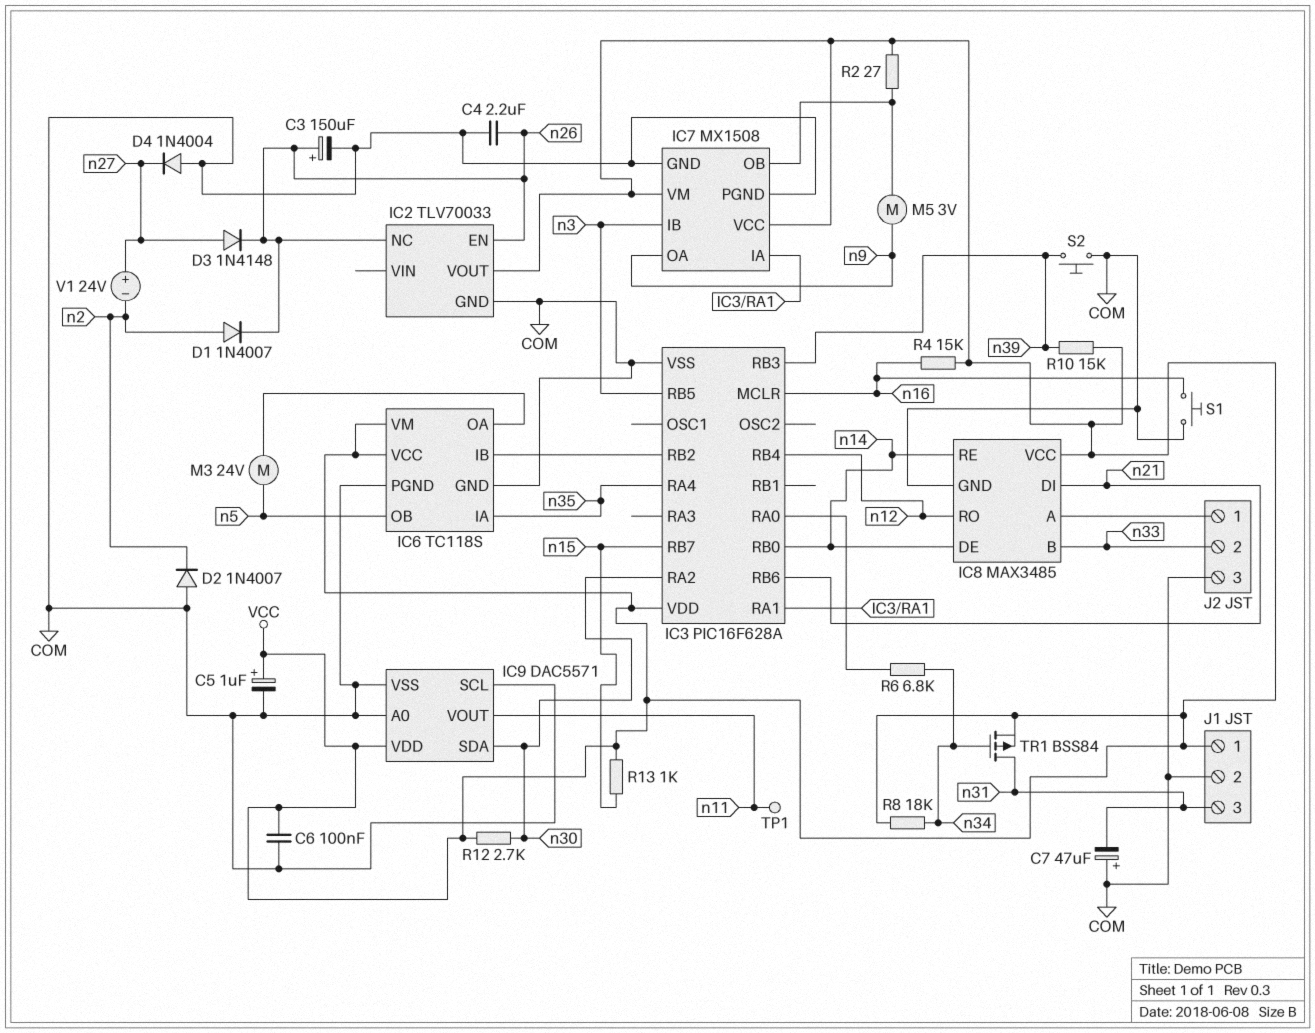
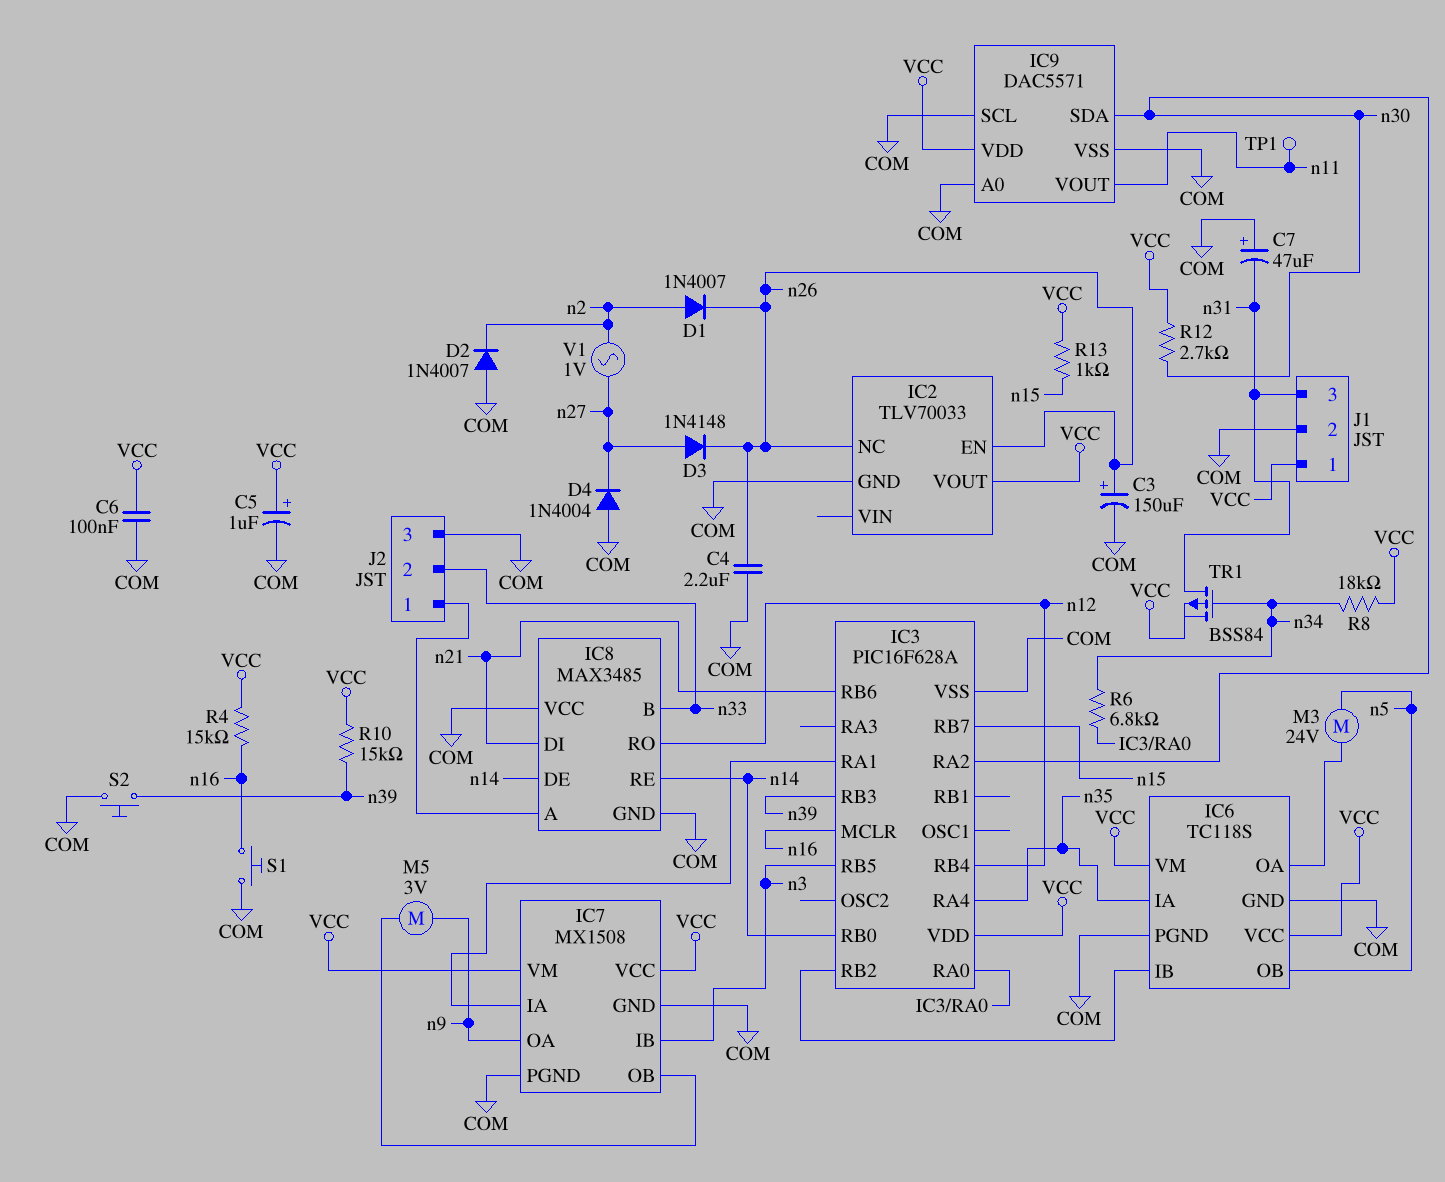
IC8 pin VCC: VCC -> COM
R2: 27 (IC7/OB, VCC) -> none
V1: 24V (plus n27, minus n2) -> AC 1V (n2, n27)

